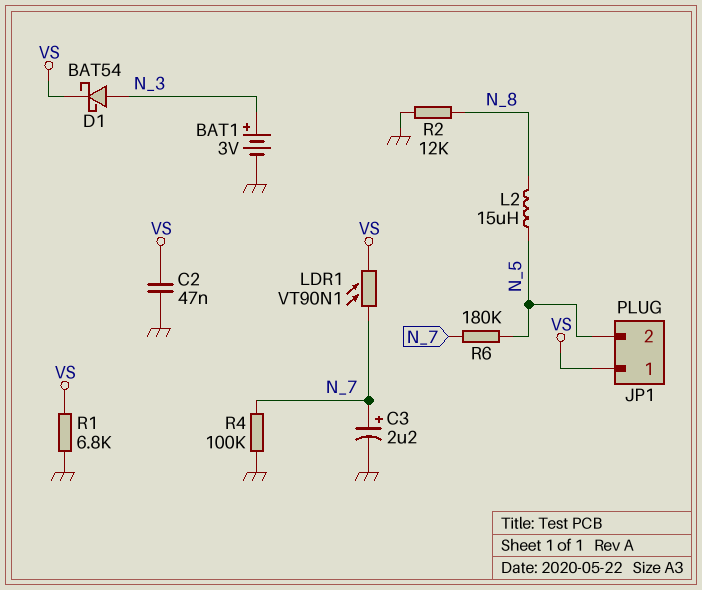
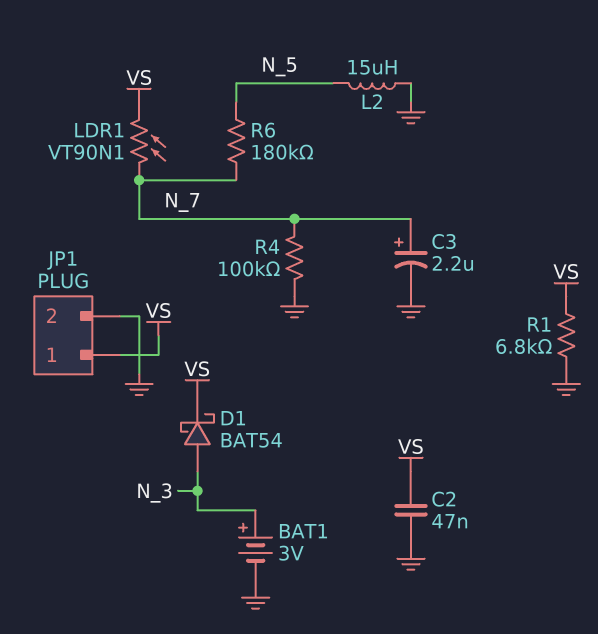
JP1 pin 2: N_5 -> GND
L2: 15uH (N_5, N_8) -> 15uH (GND, N_5)
R2: 12k (GND, N_8) -> none

